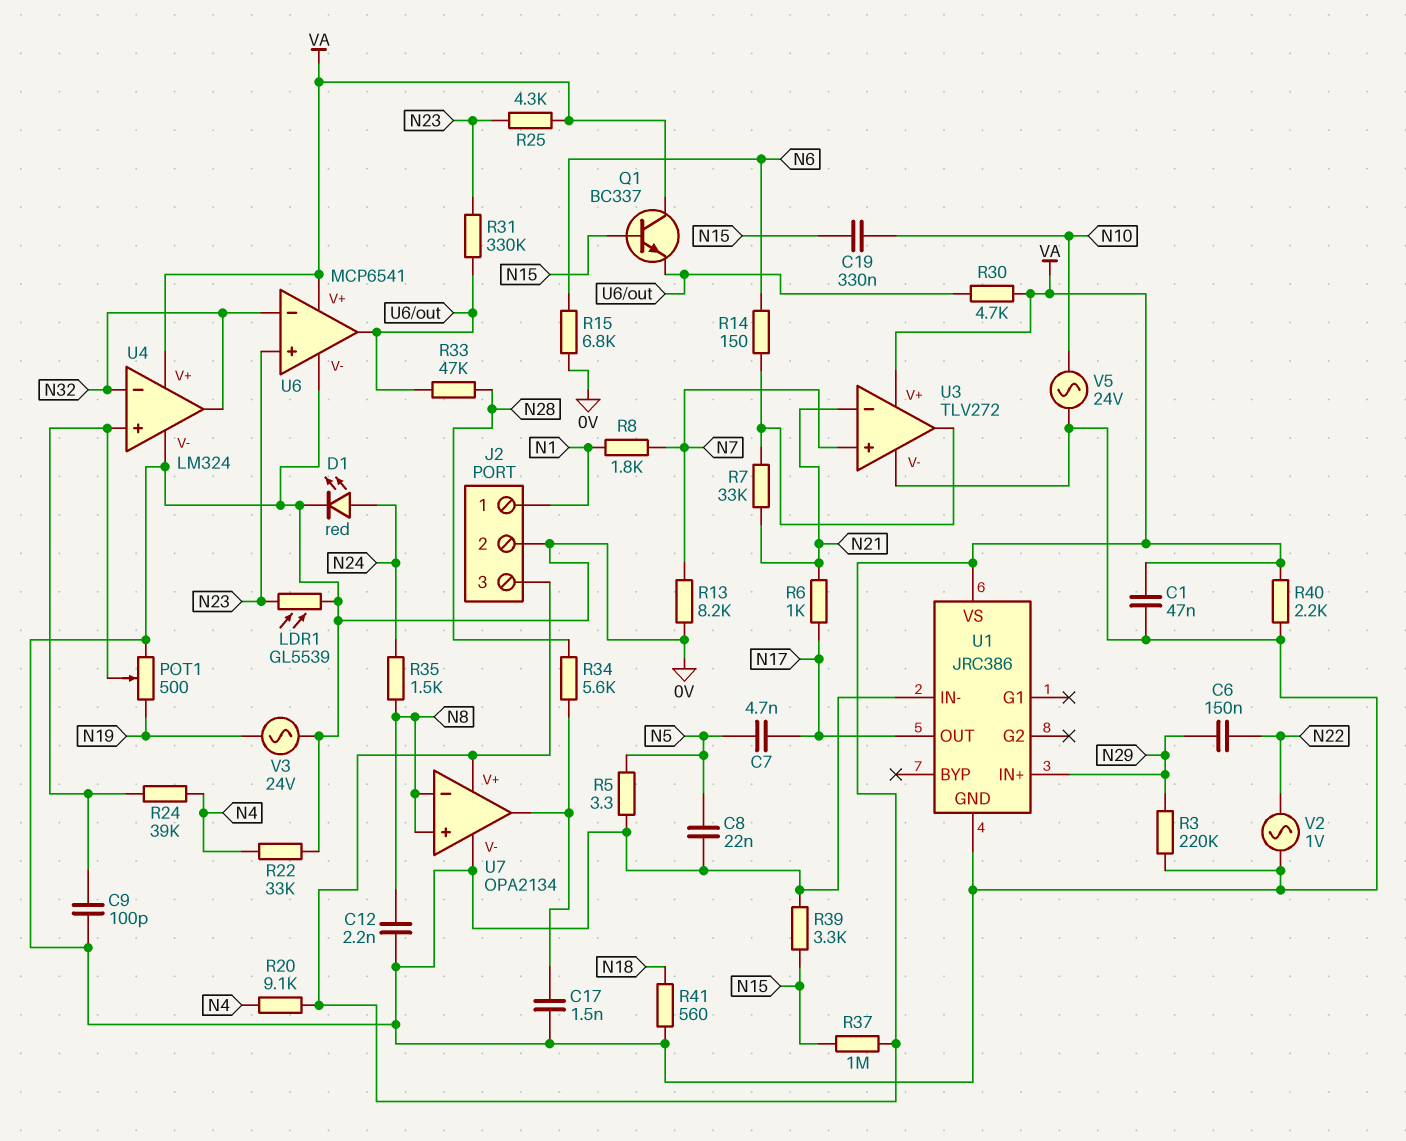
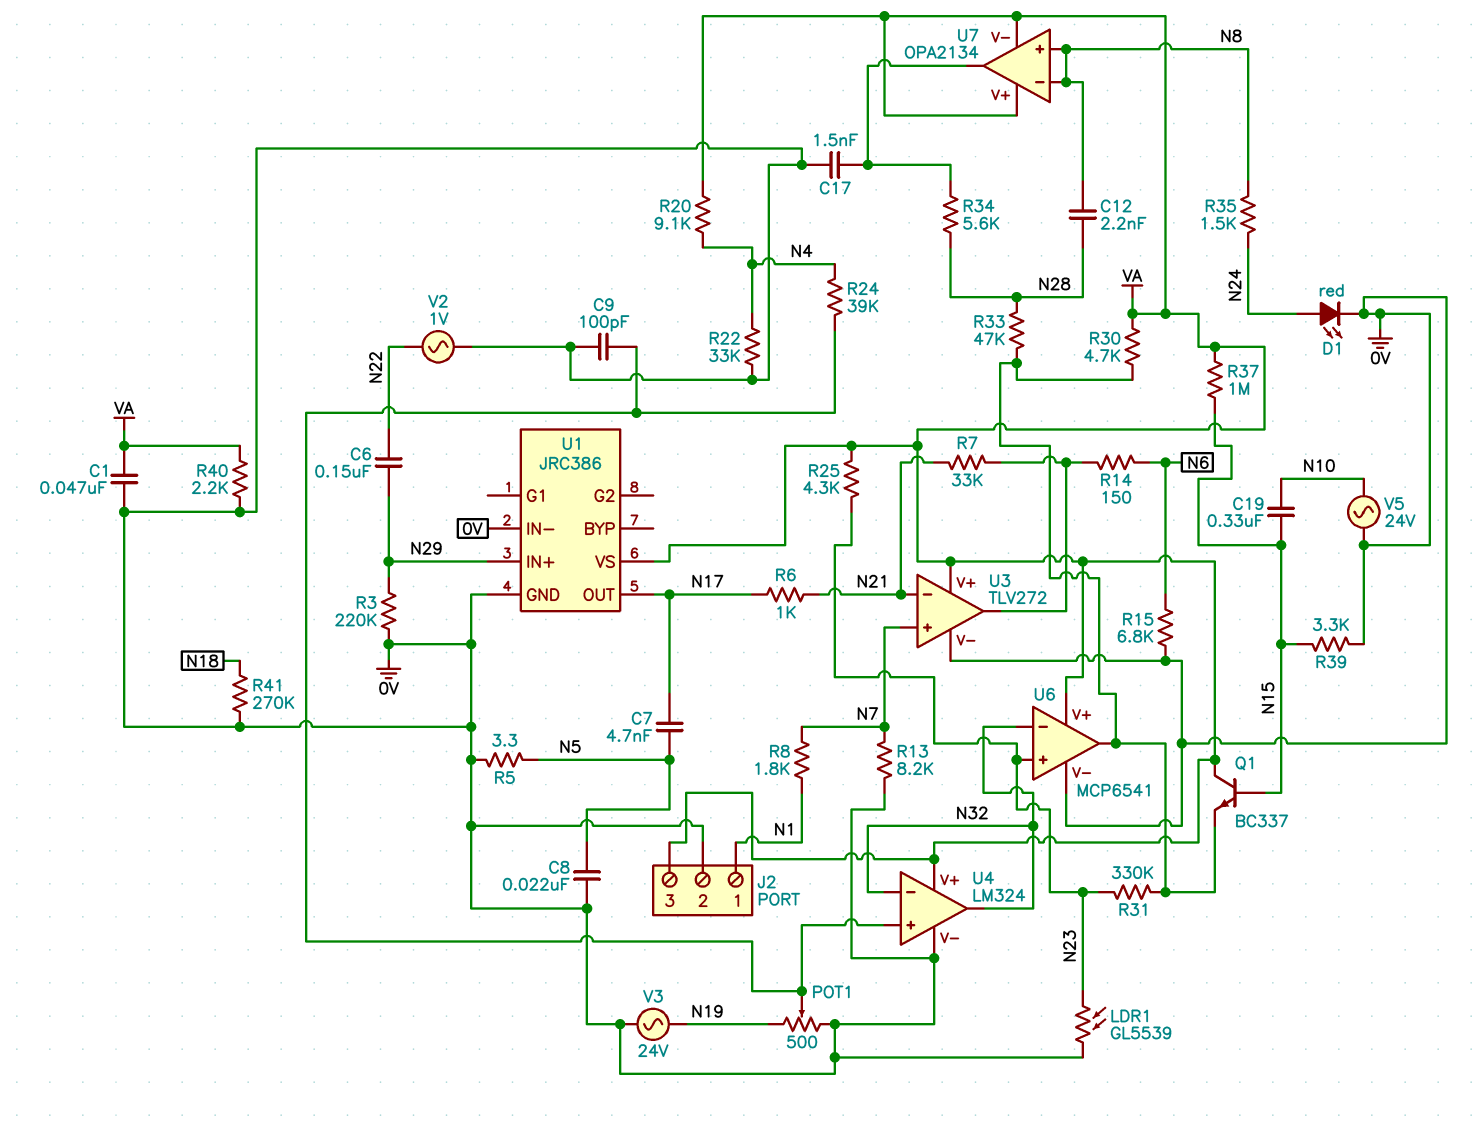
C12: 2.2nF (0V, N8) -> 2.2nF (N8, N28)
R41: 560 (0V, N18) -> 270k (0V, N18)
U7 pin V-: 0V -> VA

